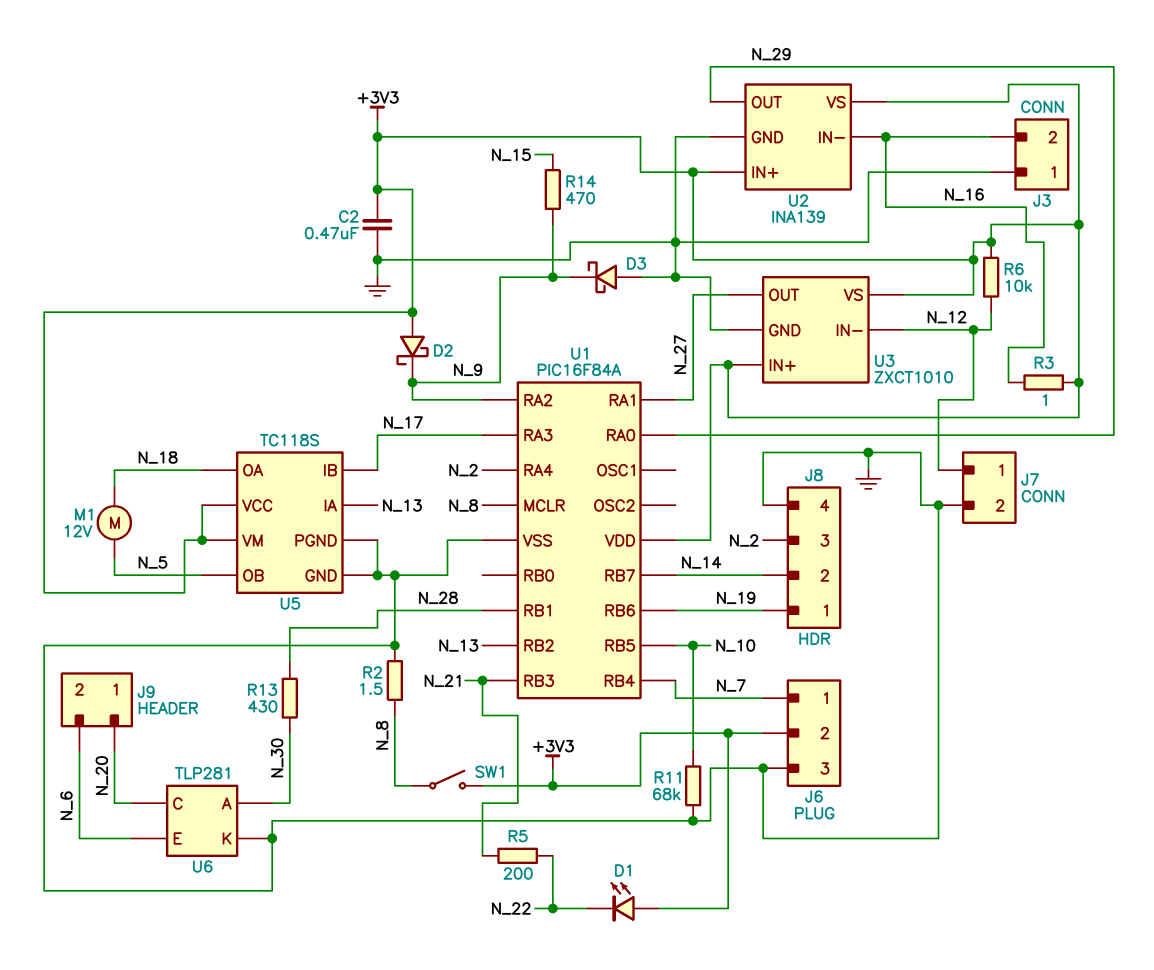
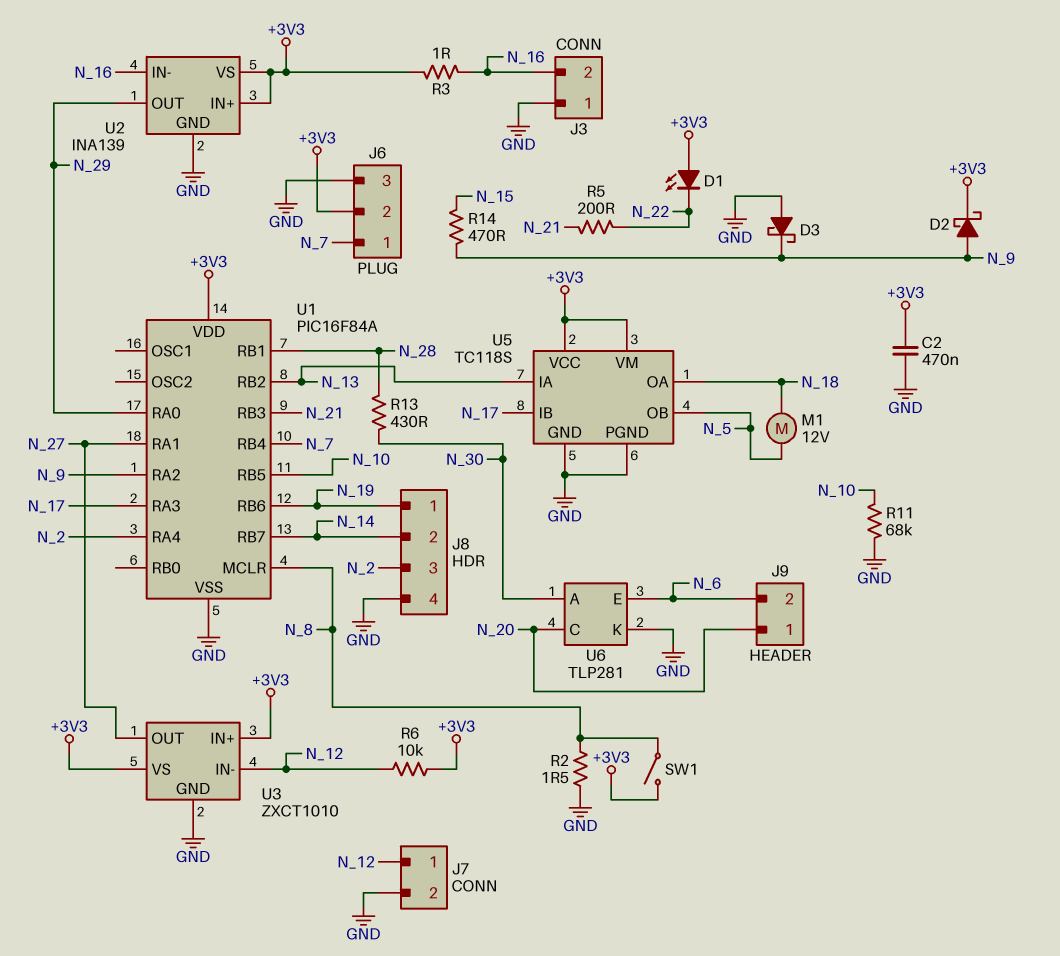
D2: schottky (A +3V3, K N_9) -> schottky (A N_9, K +3V3)

